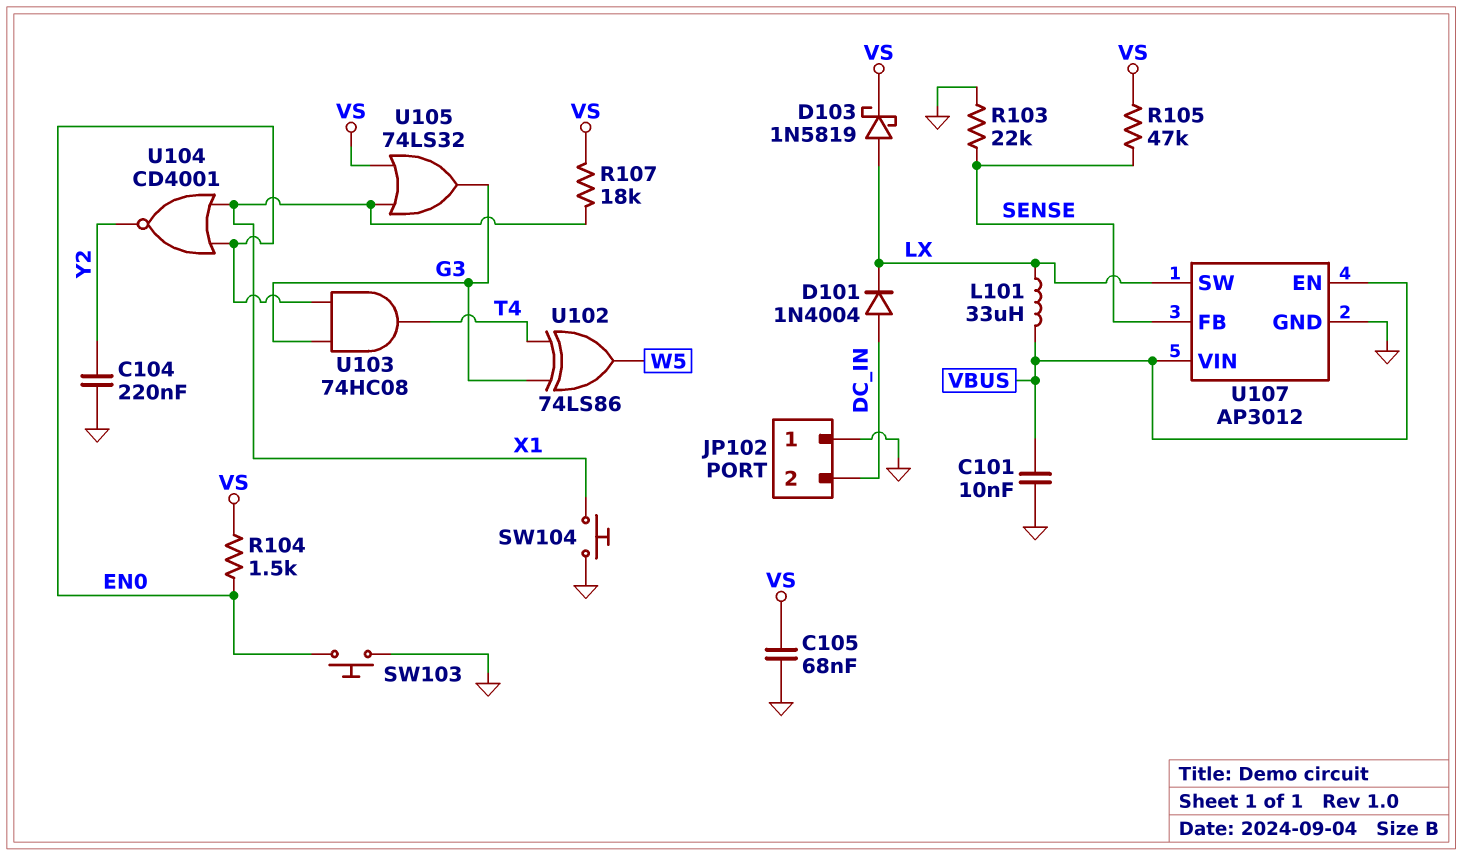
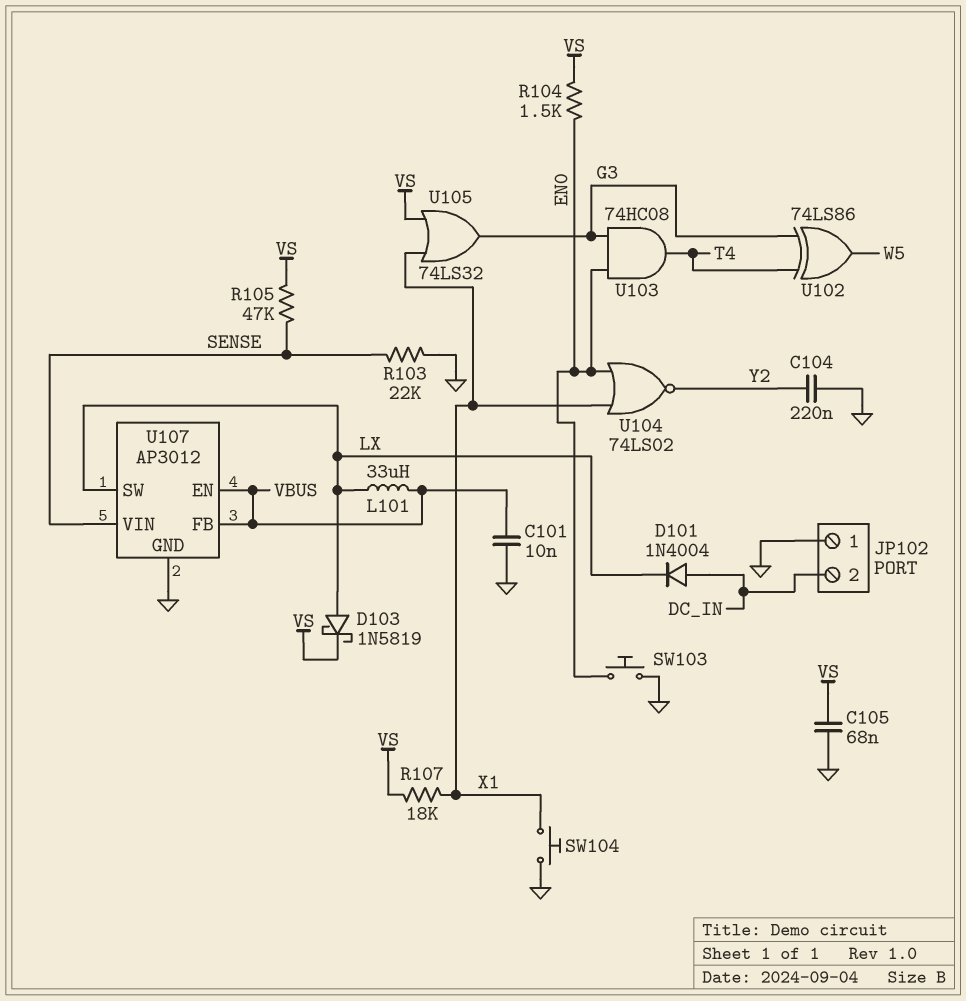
U104: NOR CD4001 (in EN0, in X1, out Y2) -> NOR 74LS02 (in EN0, in X1, out Y2)
U107 pin FB: SENSE -> VBUS
U107 pin VIN: VBUS -> SENSE

